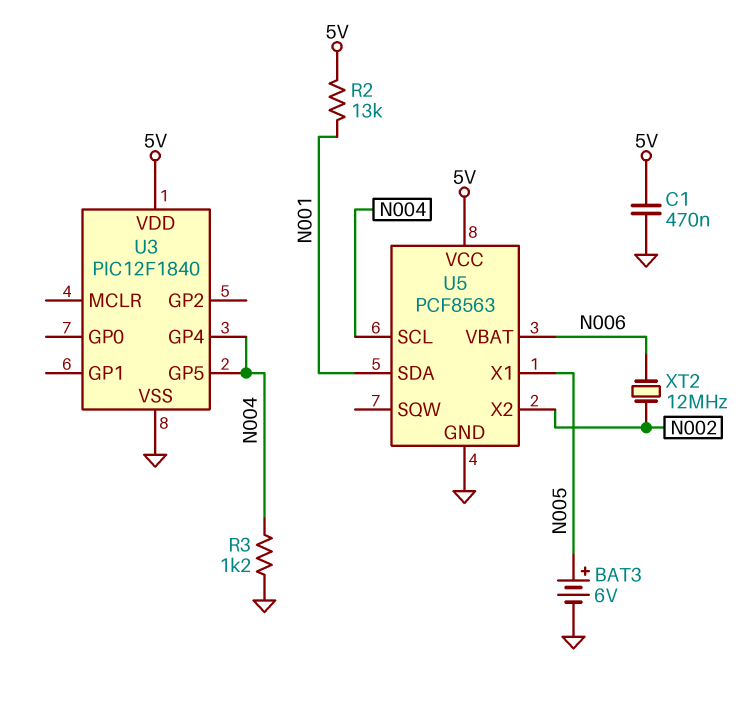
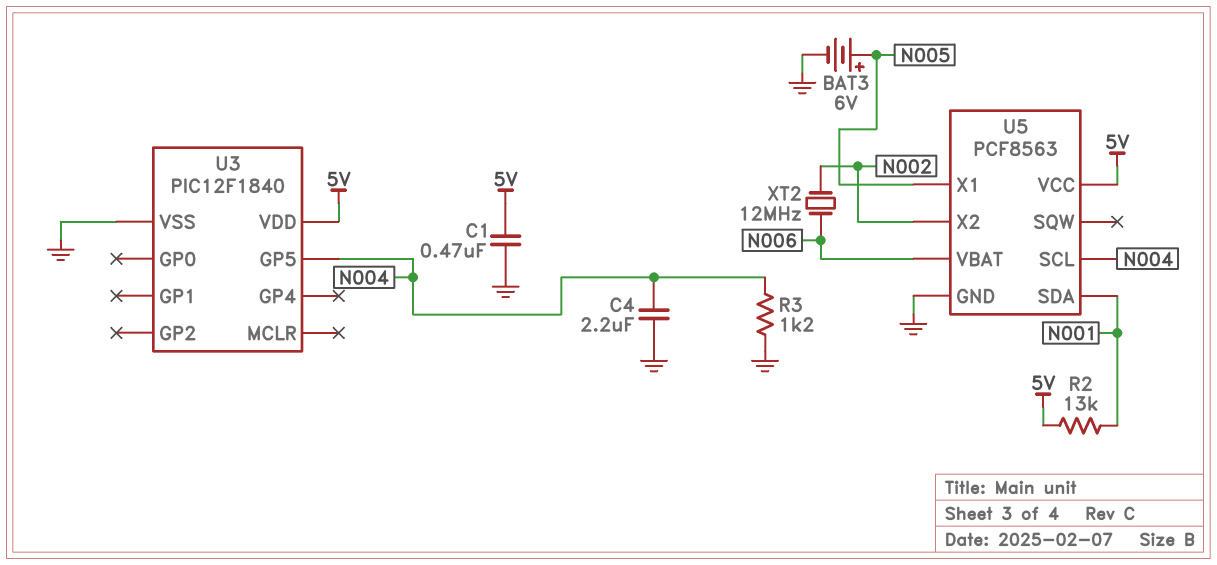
C4: none -> 2.2uF (GND, N004)
U3 pin GP4: N004 -> none

